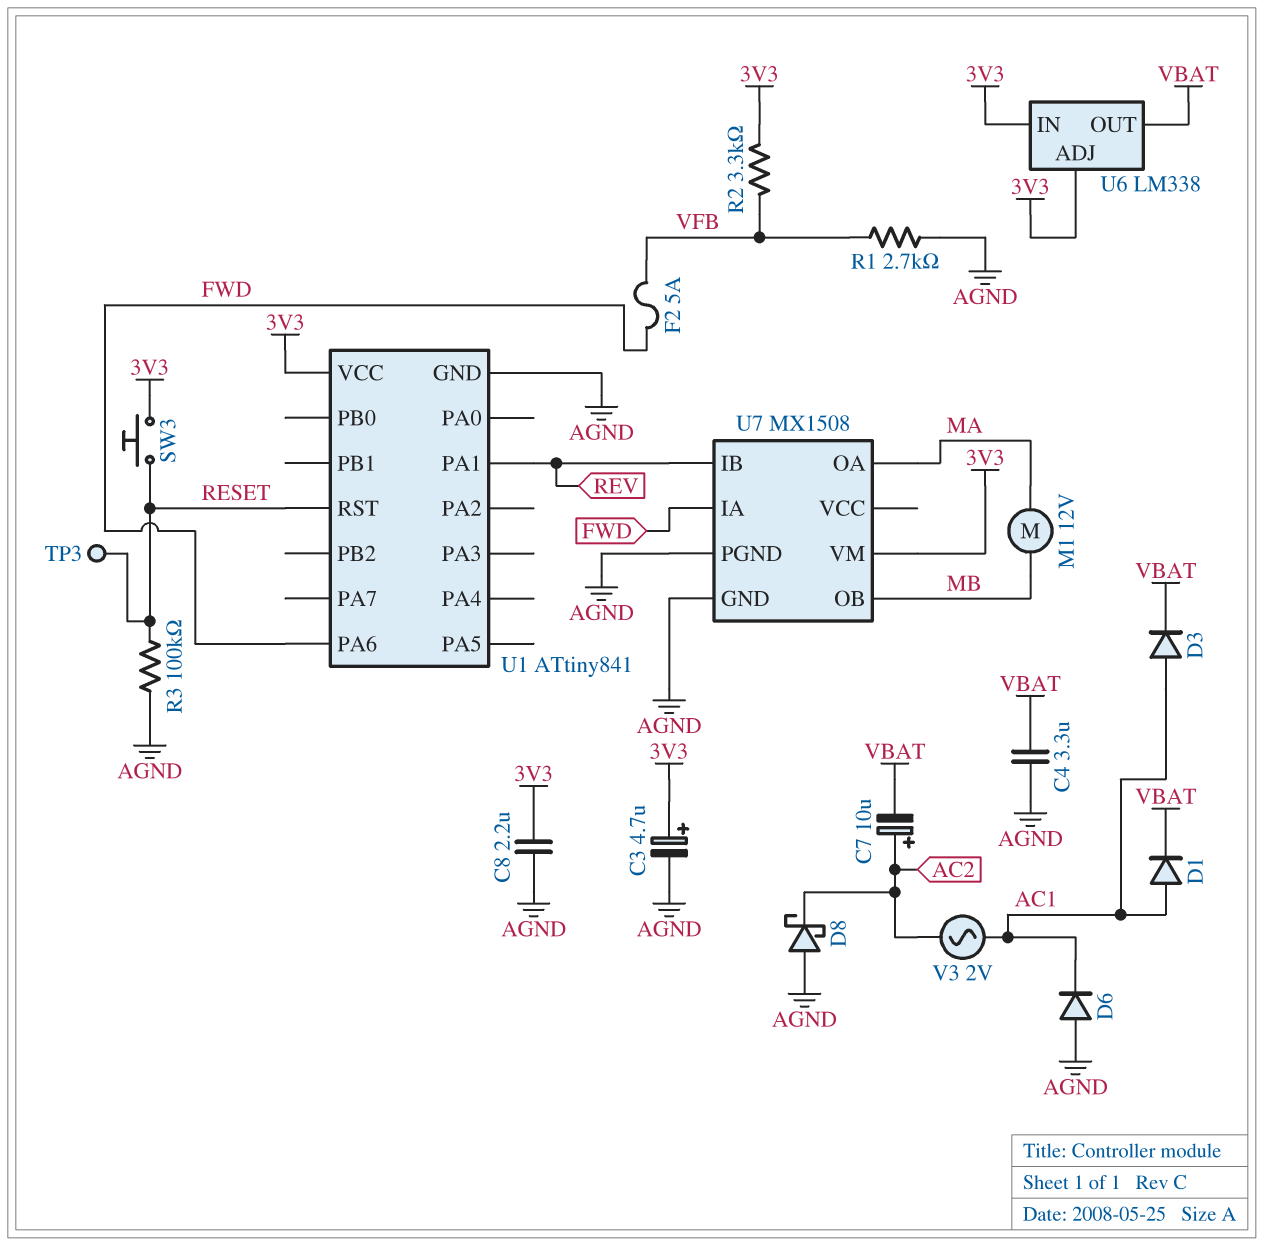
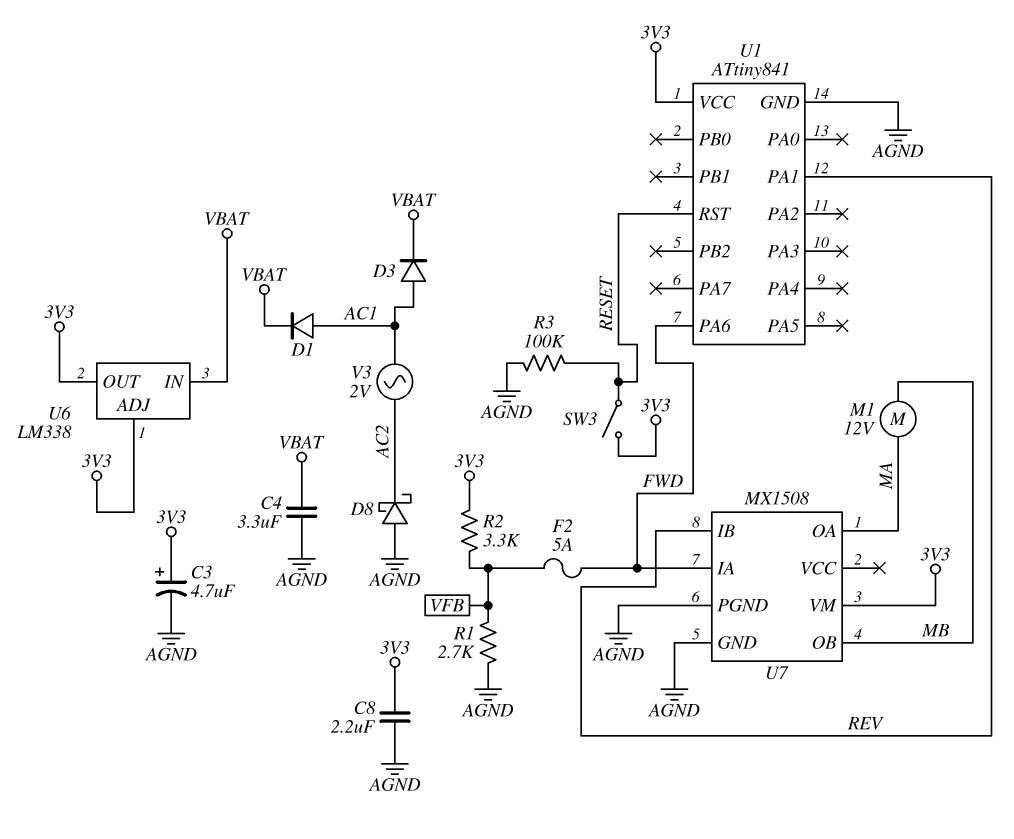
C7: 10uF (plus AC2, minus VBAT) -> none
D6: diode (A AGND, K AC1) -> none
SW3: button (3V3, RESET) -> switch (3V3, RESET)
TP3: test point (RESET) -> none
U6 pin IN: 3V3 -> VBAT
U6 pin OUT: VBAT -> 3V3

